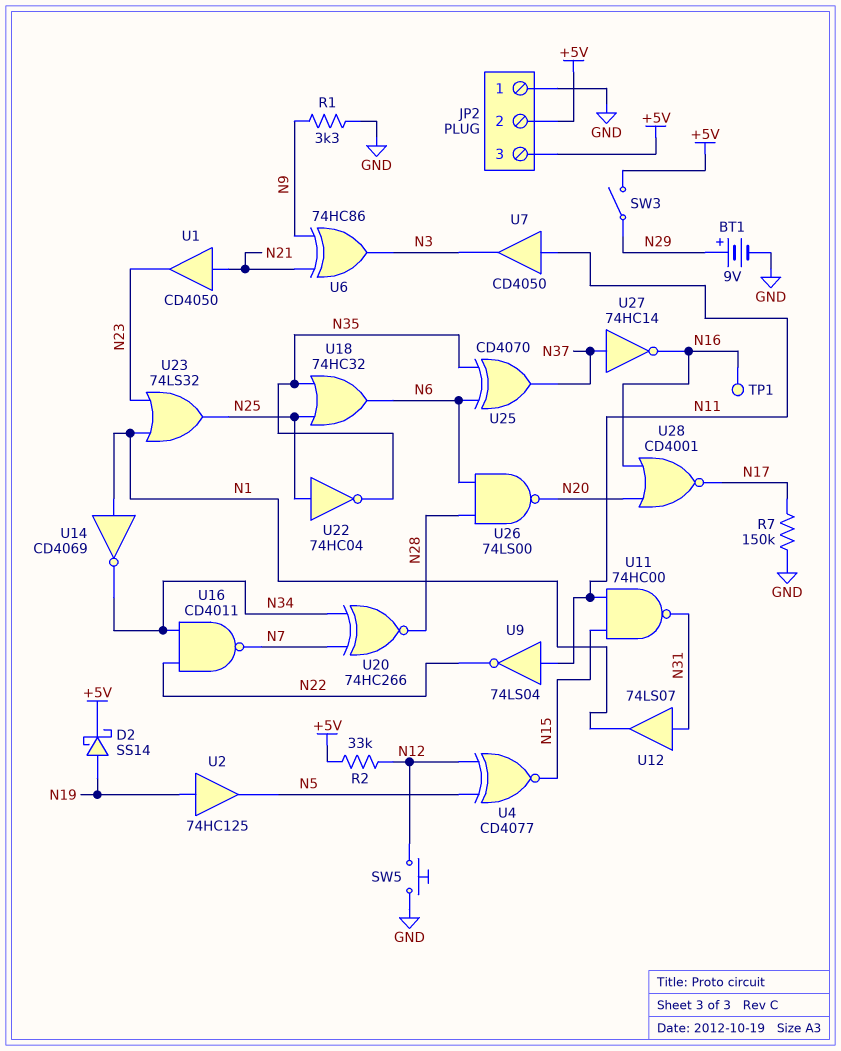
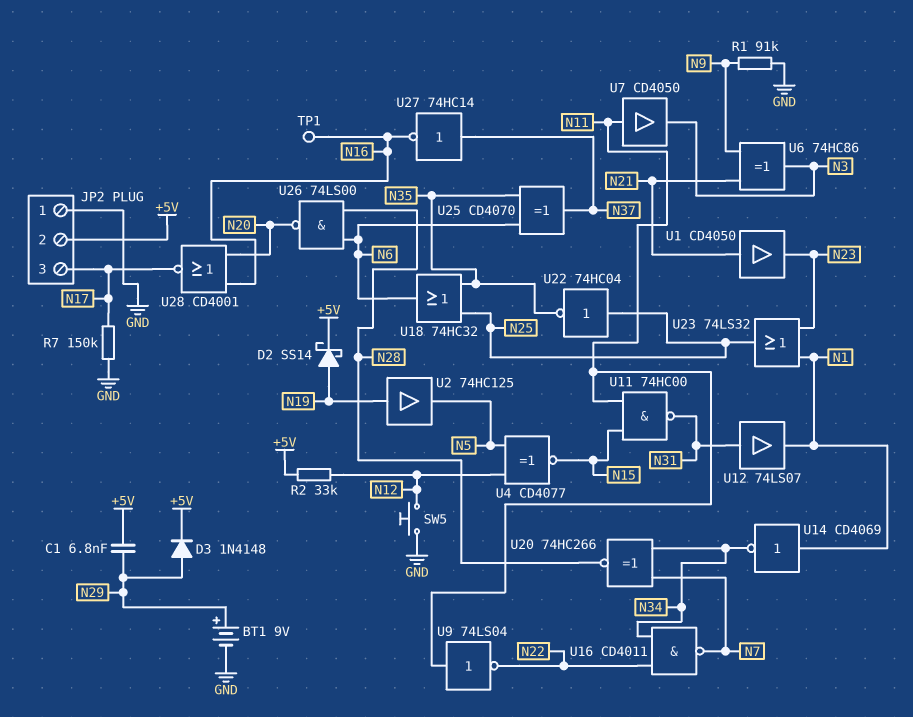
C1: none -> 6.8nF (+5V, N29)
D3: none -> diode 1N4148 (A N29, K +5V)
JP2 pin 3: +5V -> N17
R1: 3.3k (GND, N9) -> 91k (GND, N9)
SW3: switch (+5V, N29) -> none

